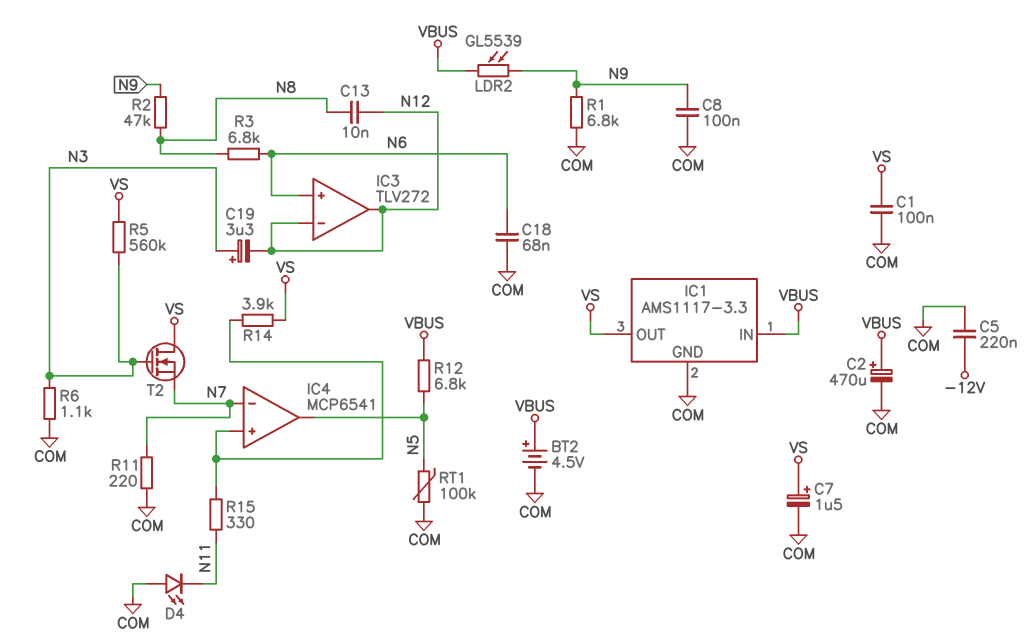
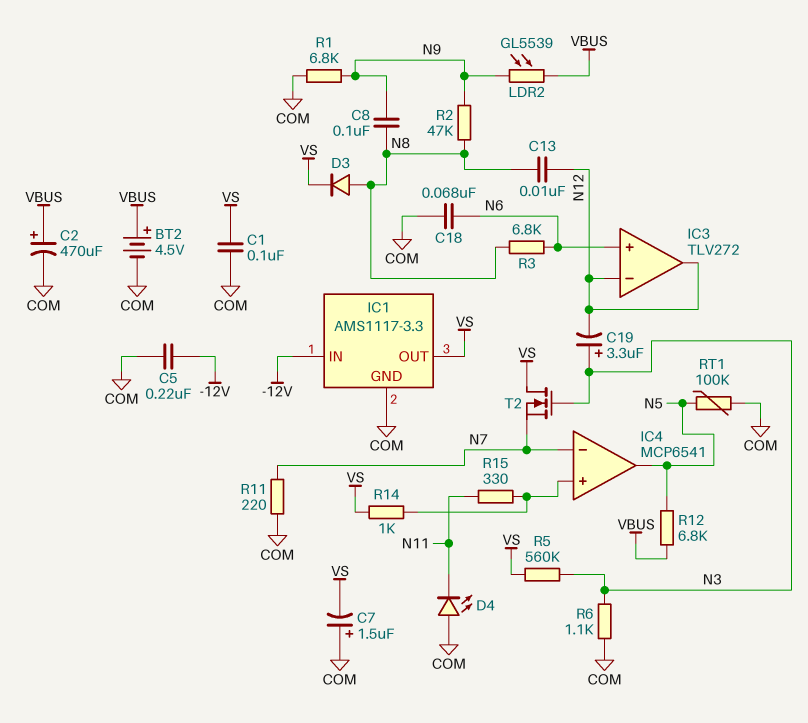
C7: 1.5uF (plus VS, minus COM) -> 1.5uF (plus COM, minus VS)
C8: 100nF (COM, N9) -> 100nF (N8, N9)
D3: none -> diode (A N8, K VS)
IC1 pin IN: VBUS -> -12V
R14: 3.9k (IC4/in+, VS) -> 1k (IC4/in+, VS)

